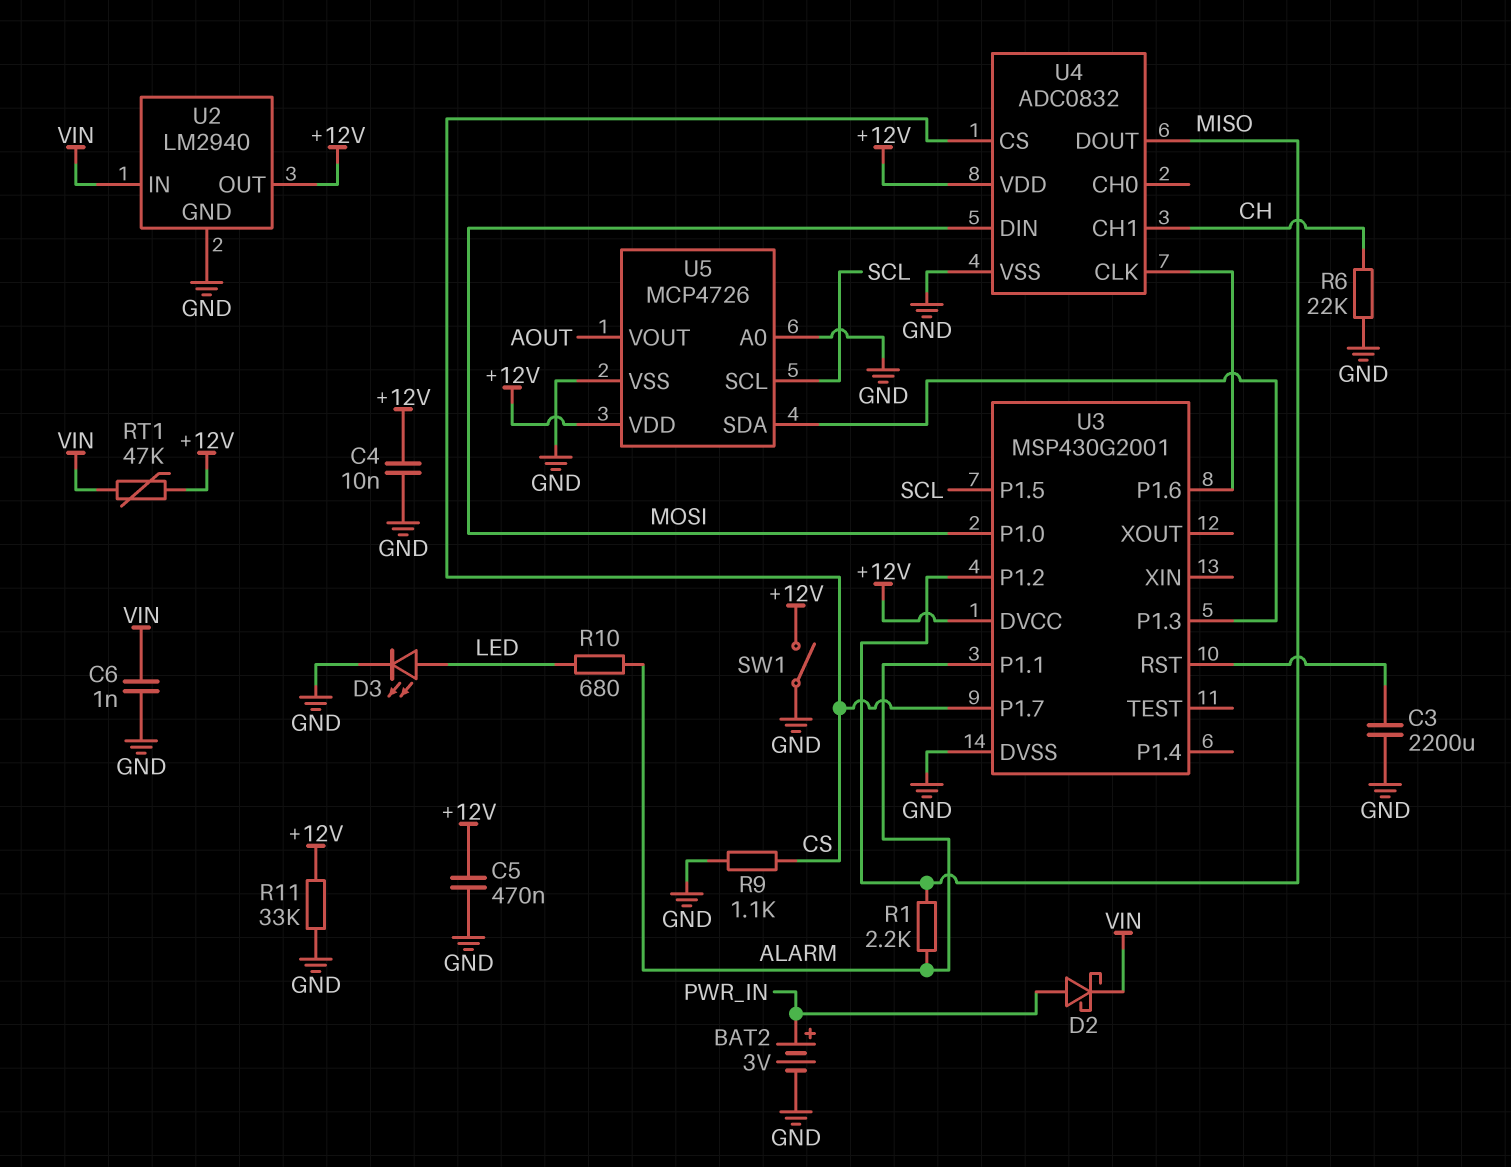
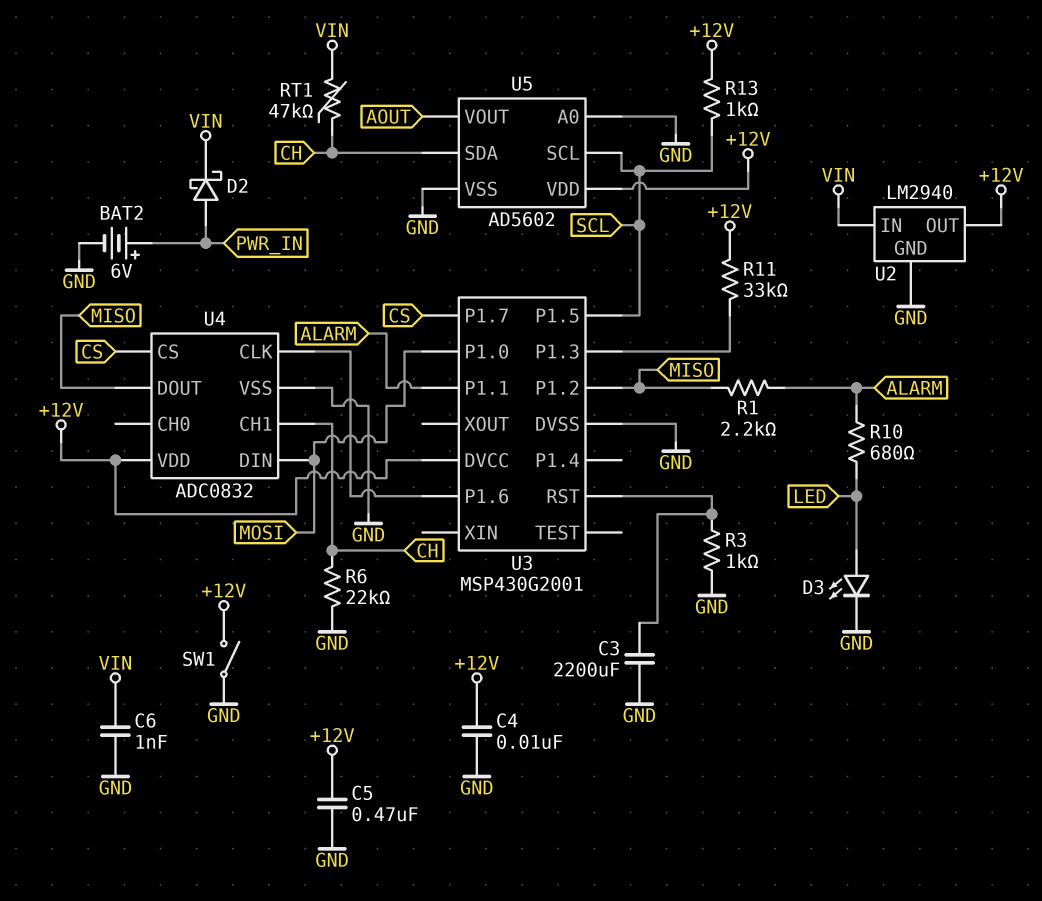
BAT2: 3V (plus PWR_IN, minus GND) -> 6V (plus PWR_IN, minus GND)
R3: none -> 1k (GND, U3/RST)
R9: 1.1k (CS, GND) -> none
R11: 33k (+12V, GND) -> 33k (+12V, U3/P1.3)
R13: none -> 1k (+12V, SCL)
RT1: 47k (+12V, VIN) -> 47k (CH, VIN)
U5: MCP4726 -> AD5602
U5 pin SDA: U3/P1.3 -> CH

